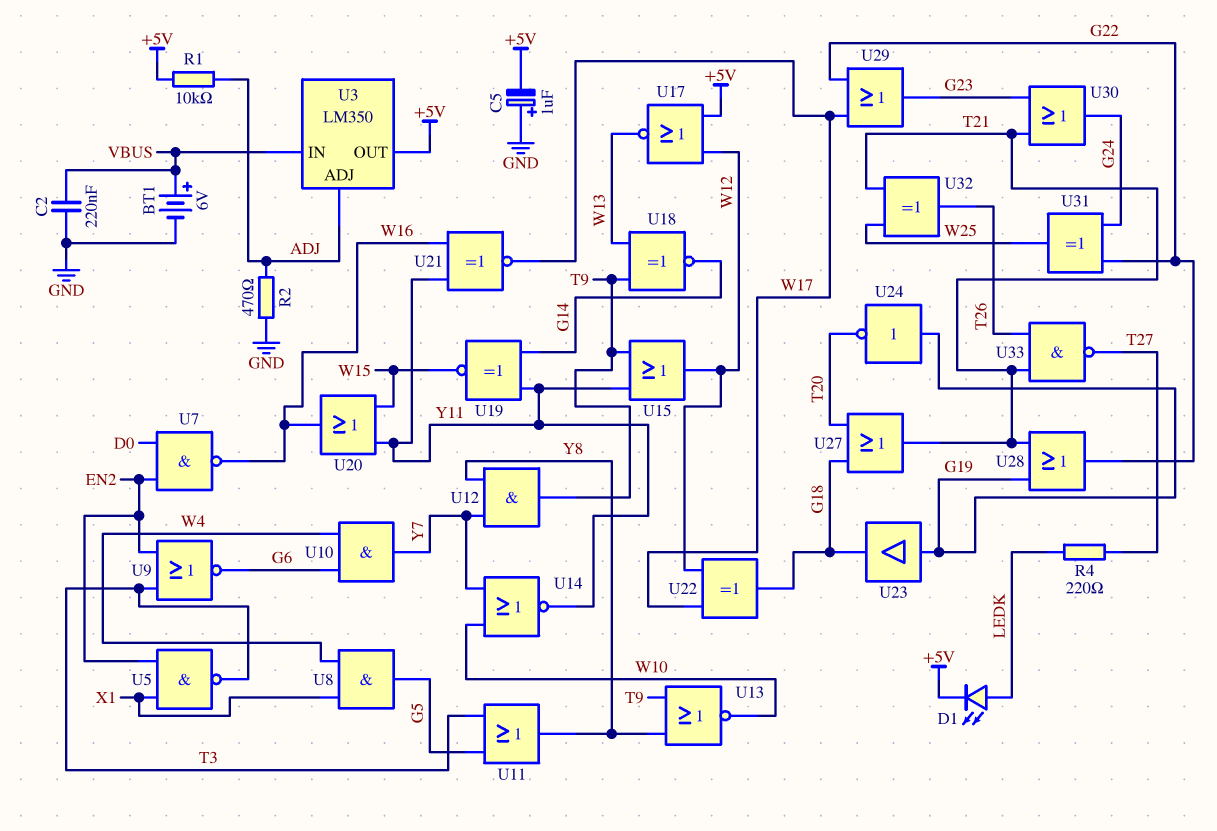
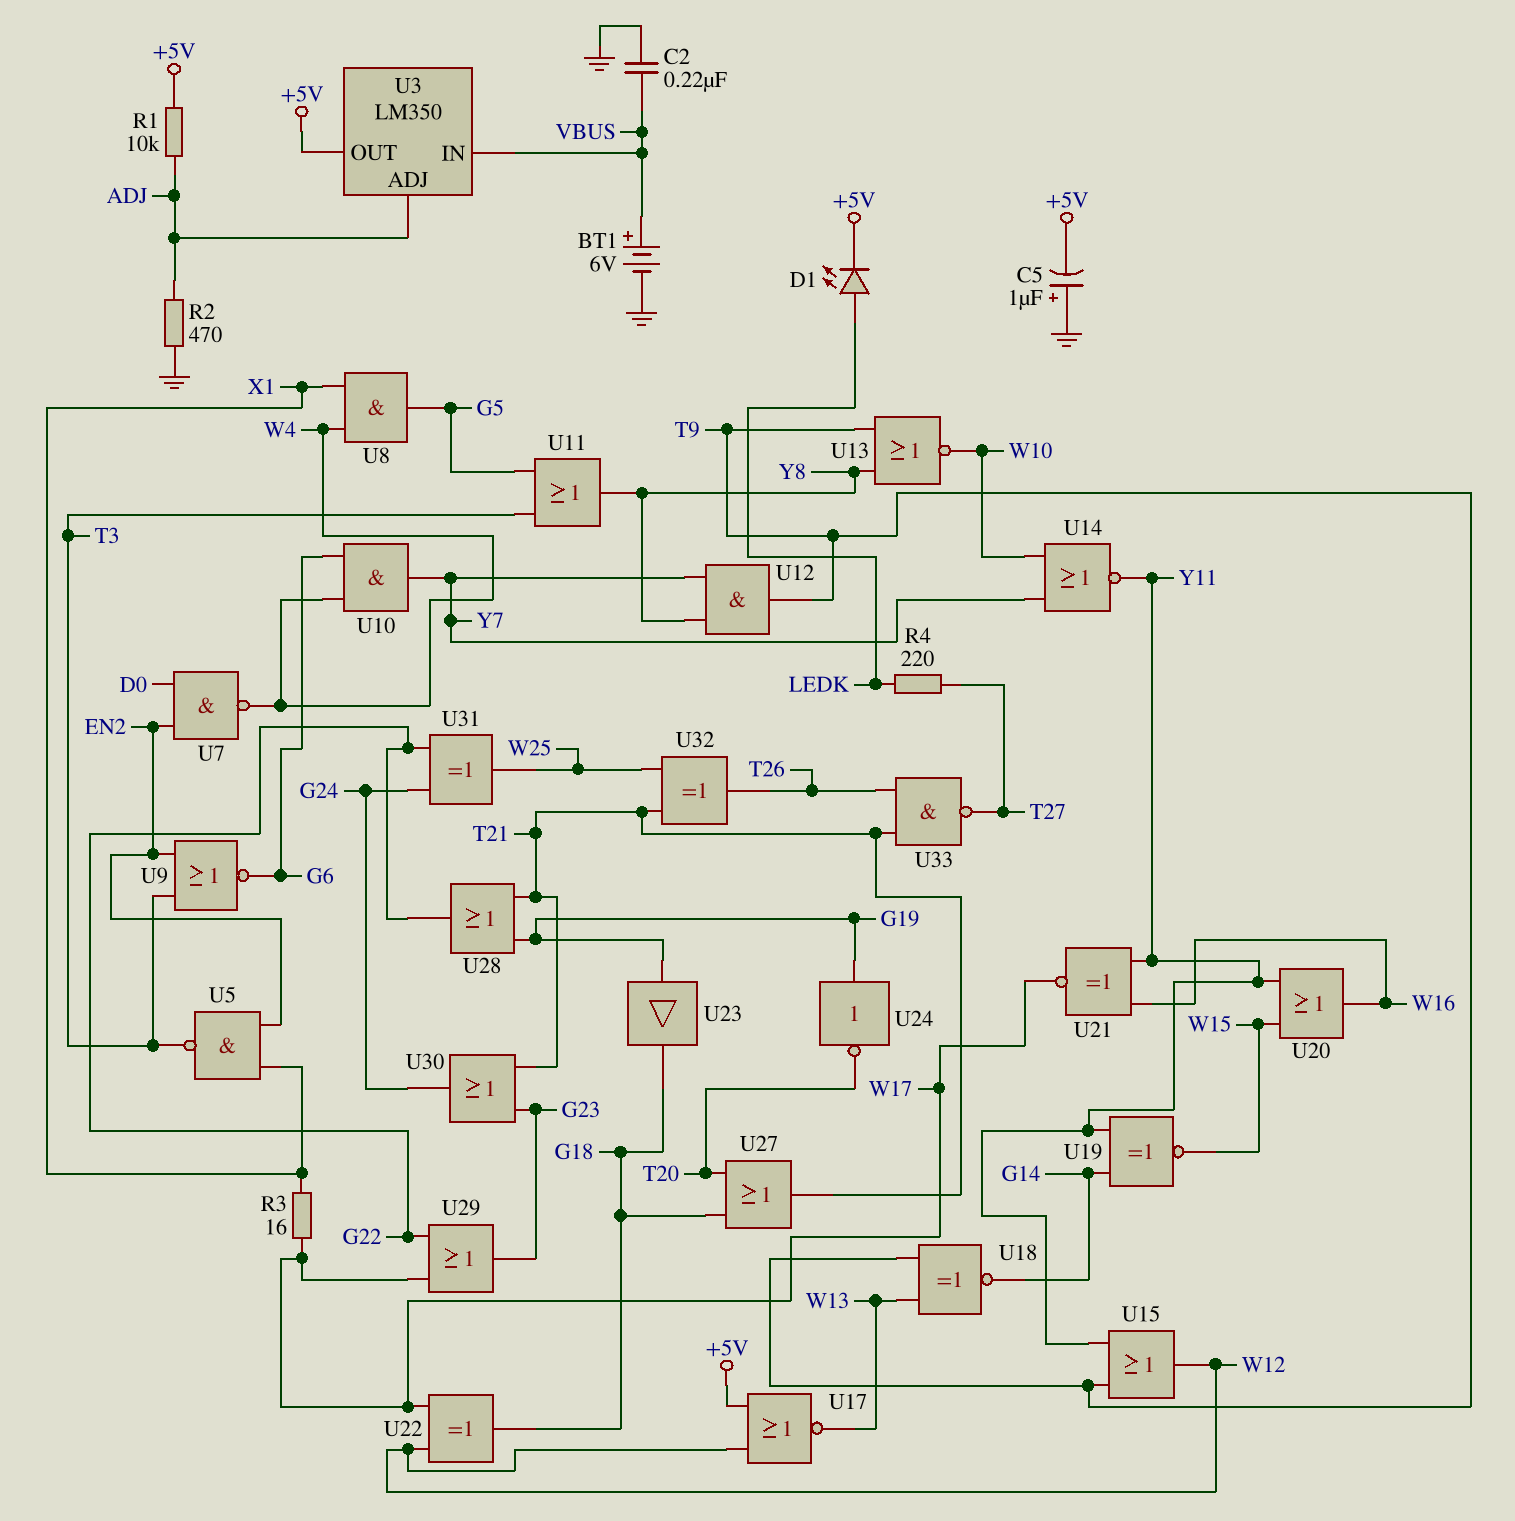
R3: none -> 16 (W17, X1)
U7: NAND (in D0, in EN2, out W16) -> NAND (in D0, in EN2, out W4)

